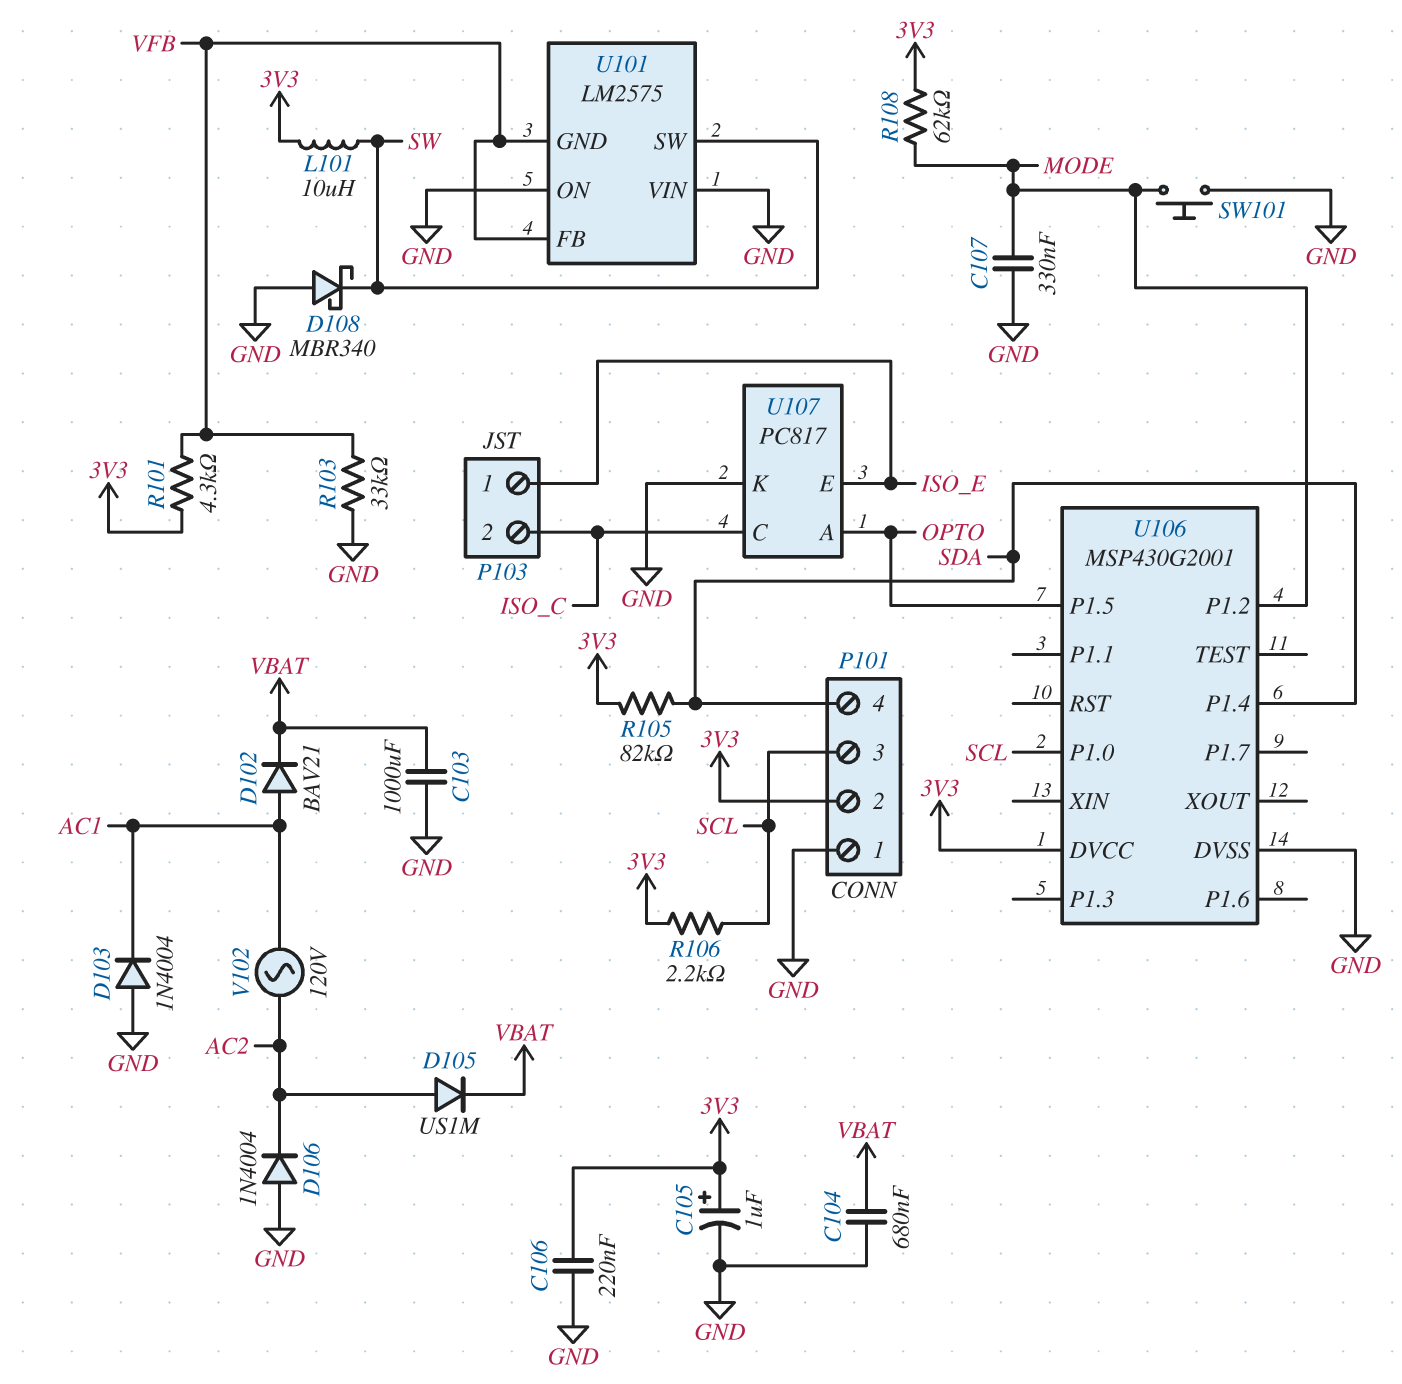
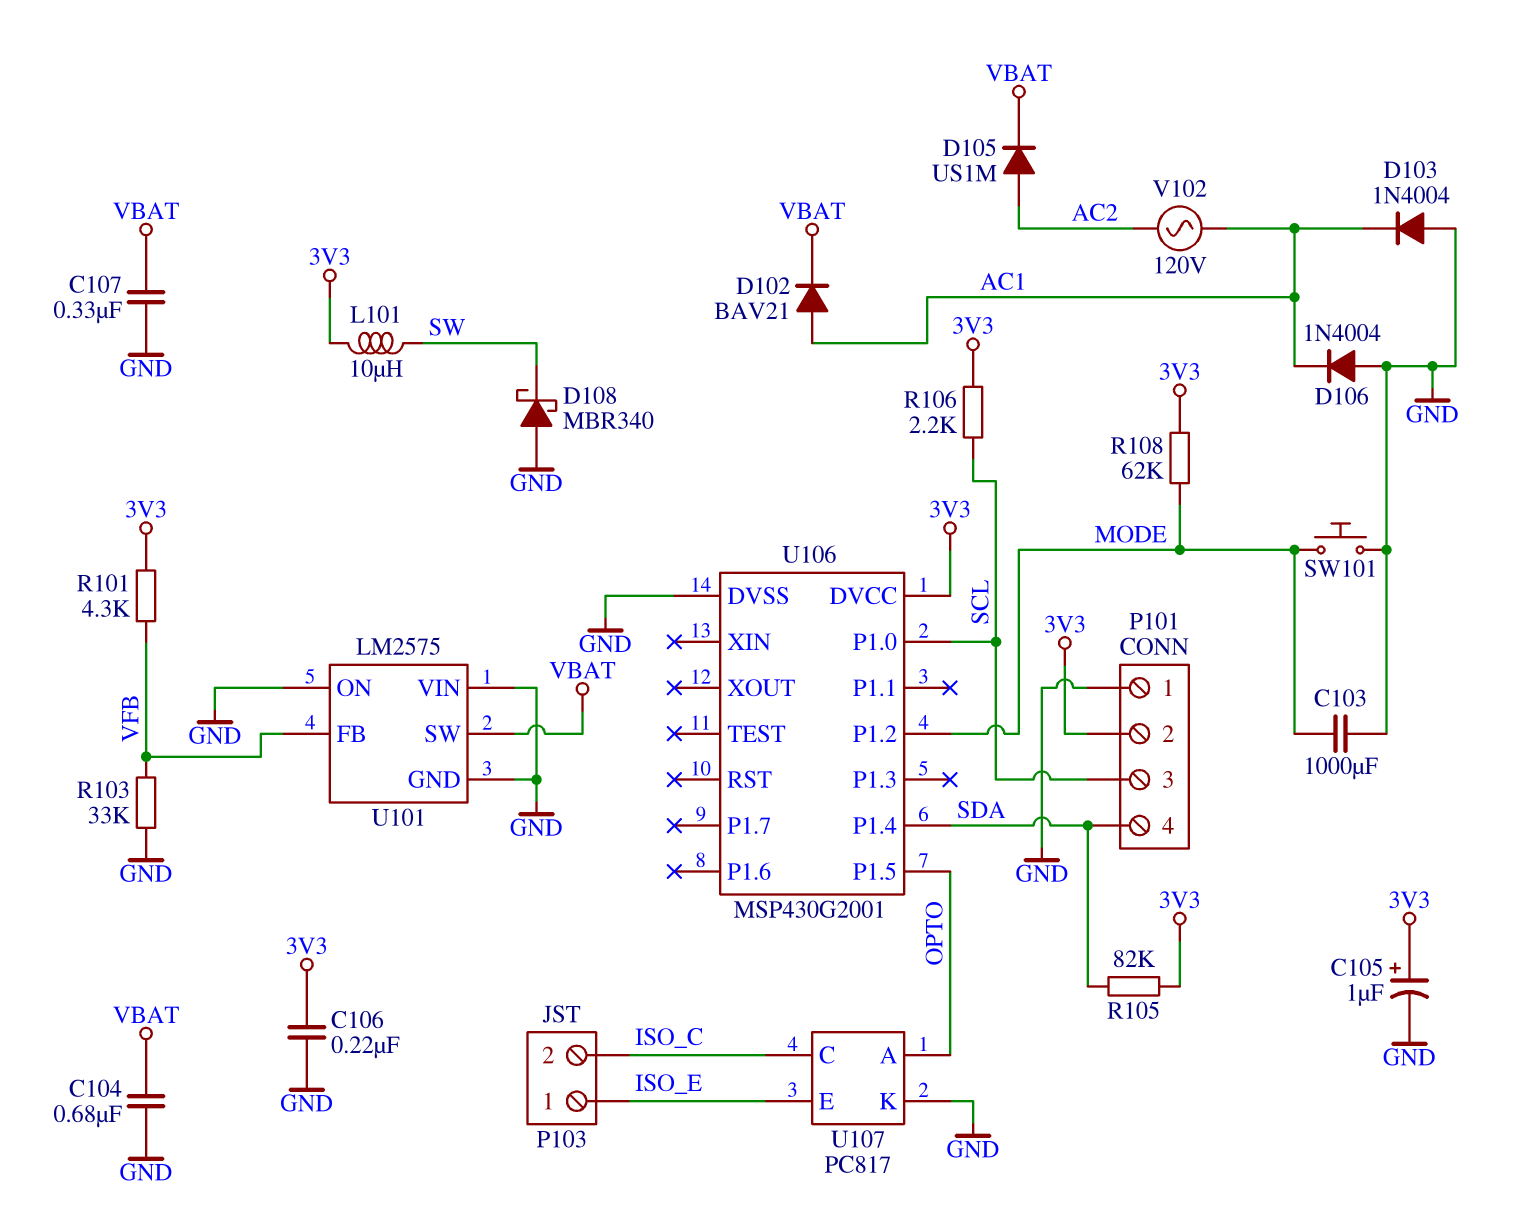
C103: 1000uF (GND, VBAT) -> 1000uF (GND, MODE)
C107: 330nF (GND, MODE) -> 330nF (GND, VBAT)
D106: diode 1N4004 (A GND, K AC2) -> diode 1N4004 (A GND, K AC1)
U101 pin GND: VFB -> GND
U101 pin SW: SW -> VBAT

